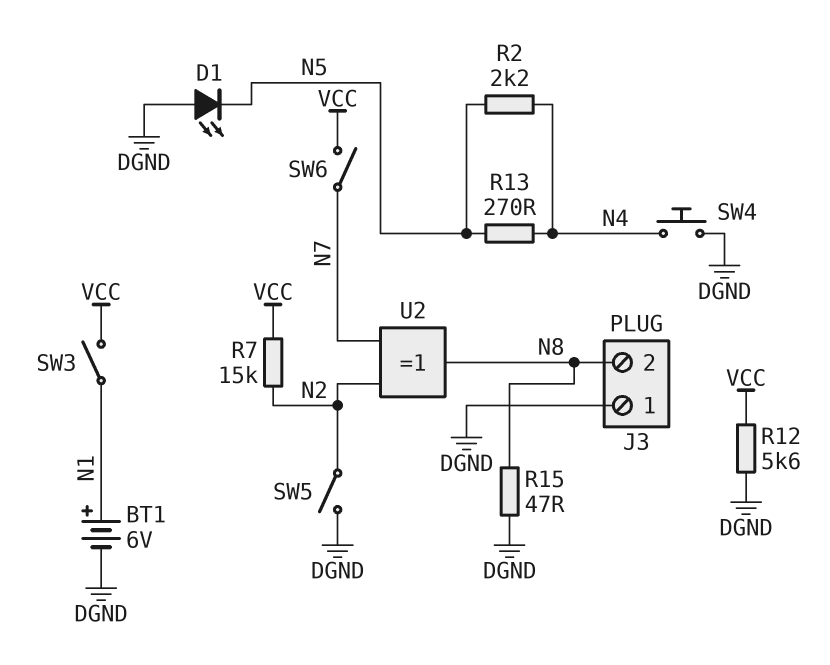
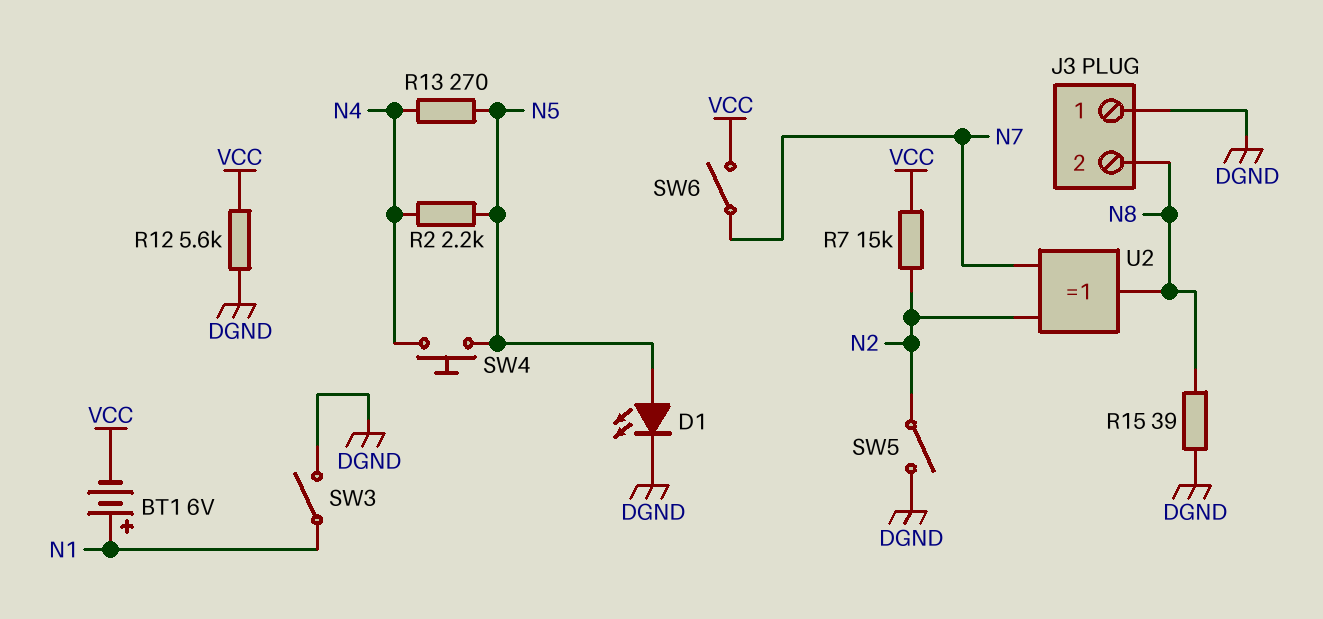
BT1: 6V (plus N1, minus DGND) -> 6V (plus N1, minus VCC)
D1: LED (A DGND, K N5) -> LED (A N5, K DGND)
R15: 47 (DGND, N8) -> 39 (DGND, N8)
SW3: switch (N1, VCC) -> switch (DGND, N1)
SW4: button (DGND, N4) -> button (N4, N5)

